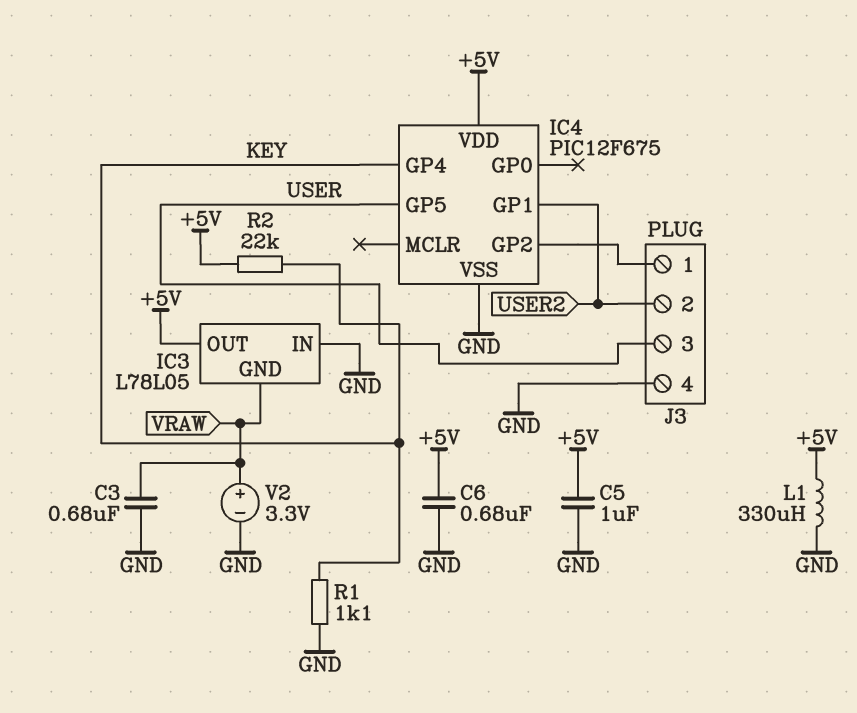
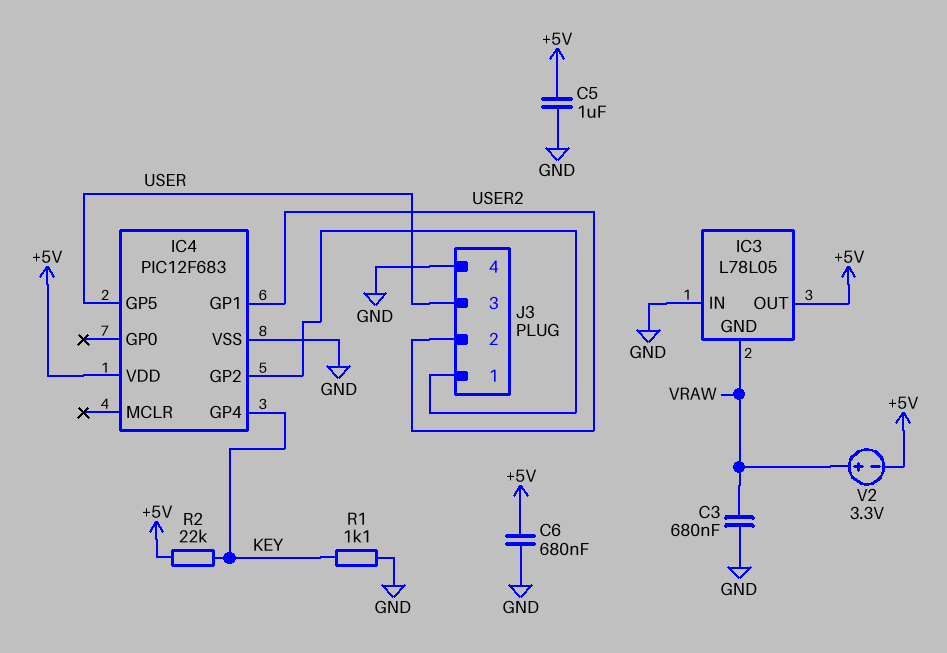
IC4: PIC12F675 -> PIC12F683
L1: 330uH (+5V, GND) -> none
V2: 3.3V (plus VRAW, minus GND) -> 3.3V (plus VRAW, minus +5V)

